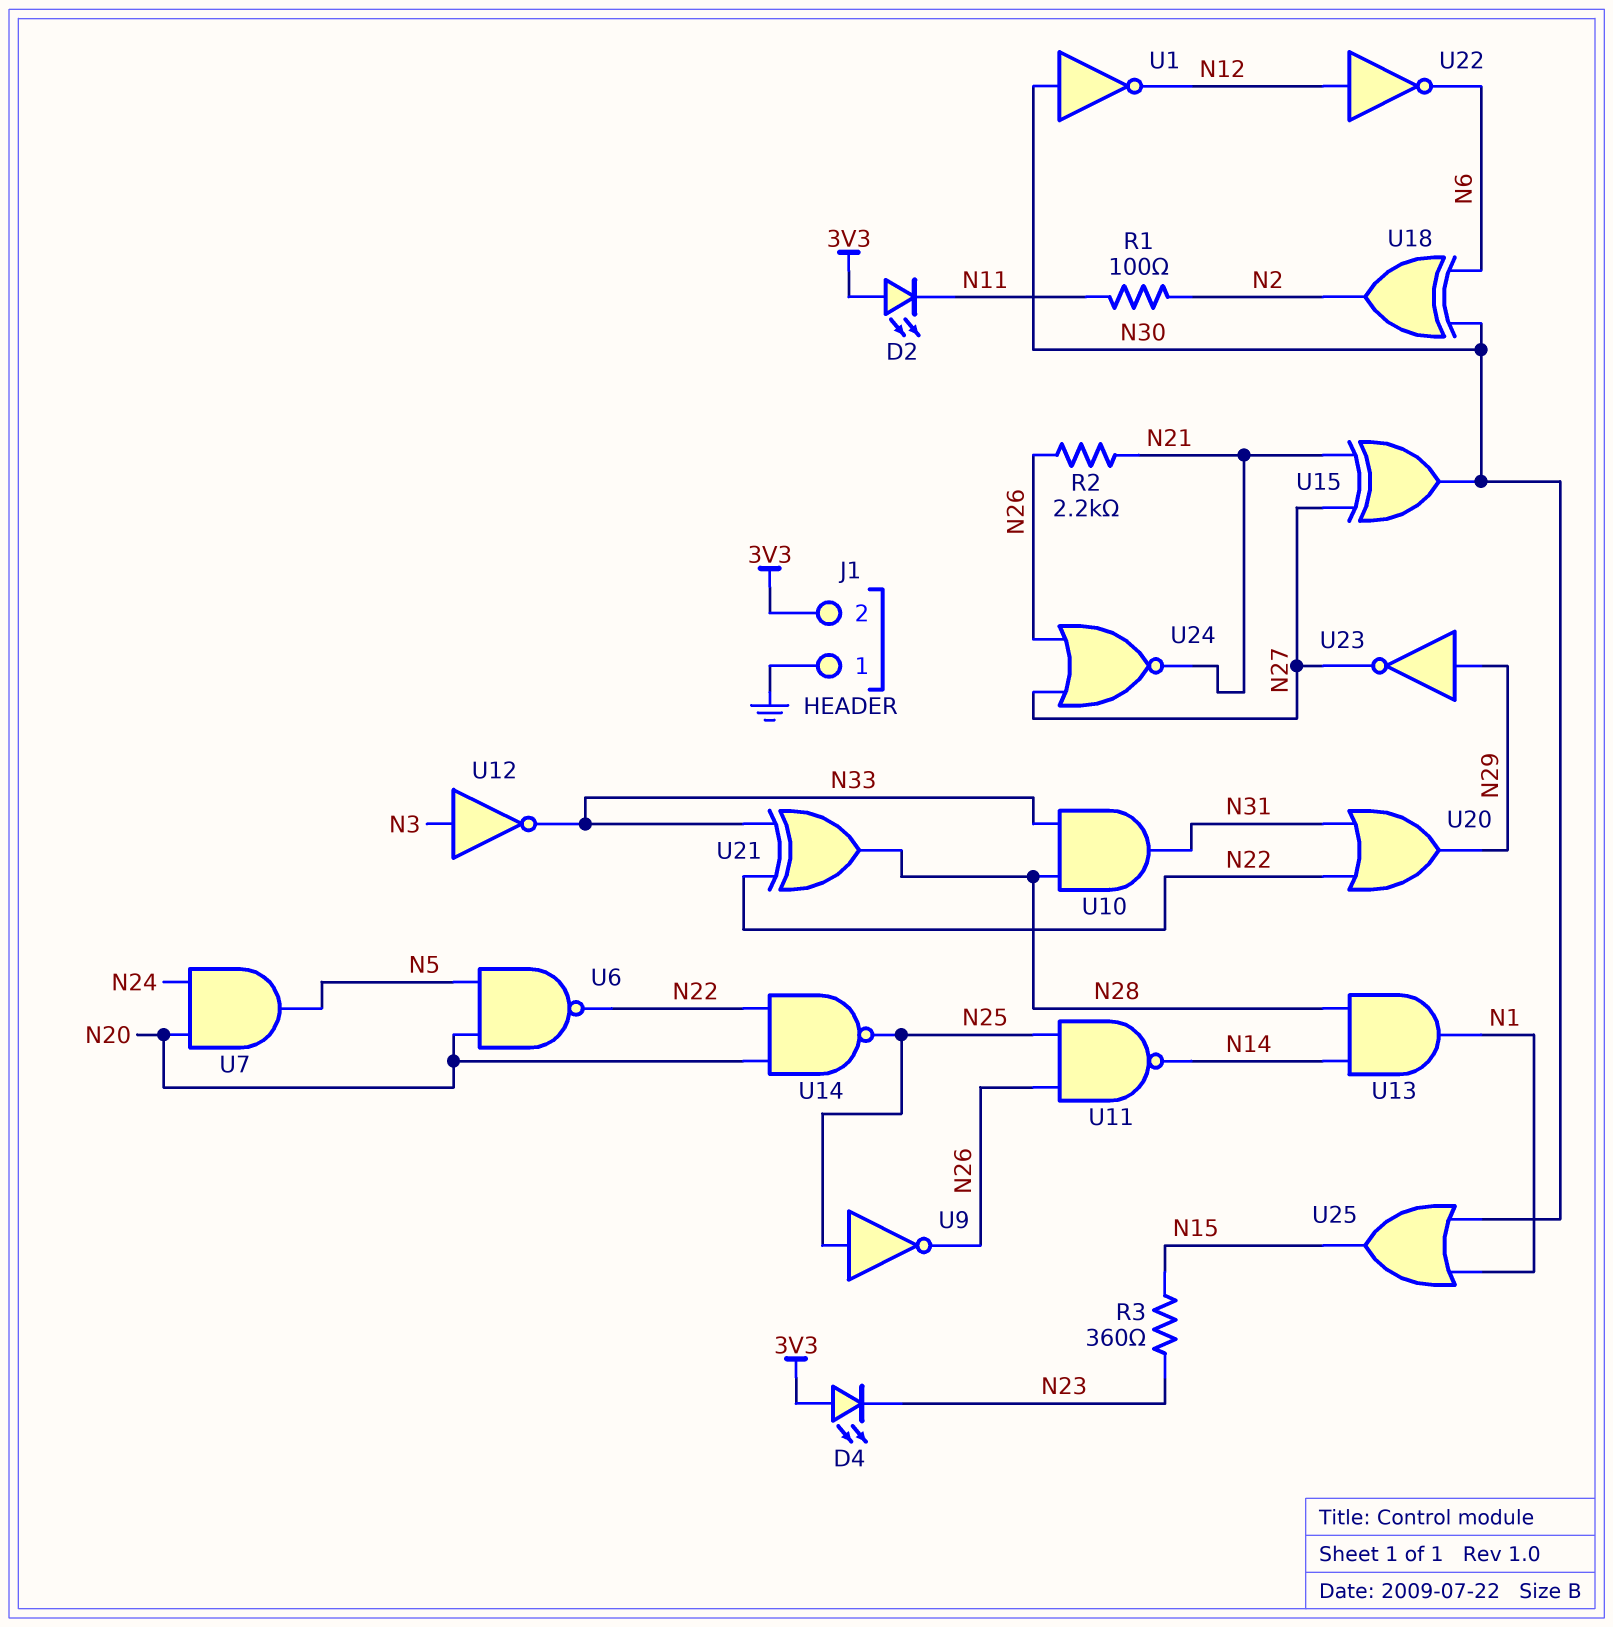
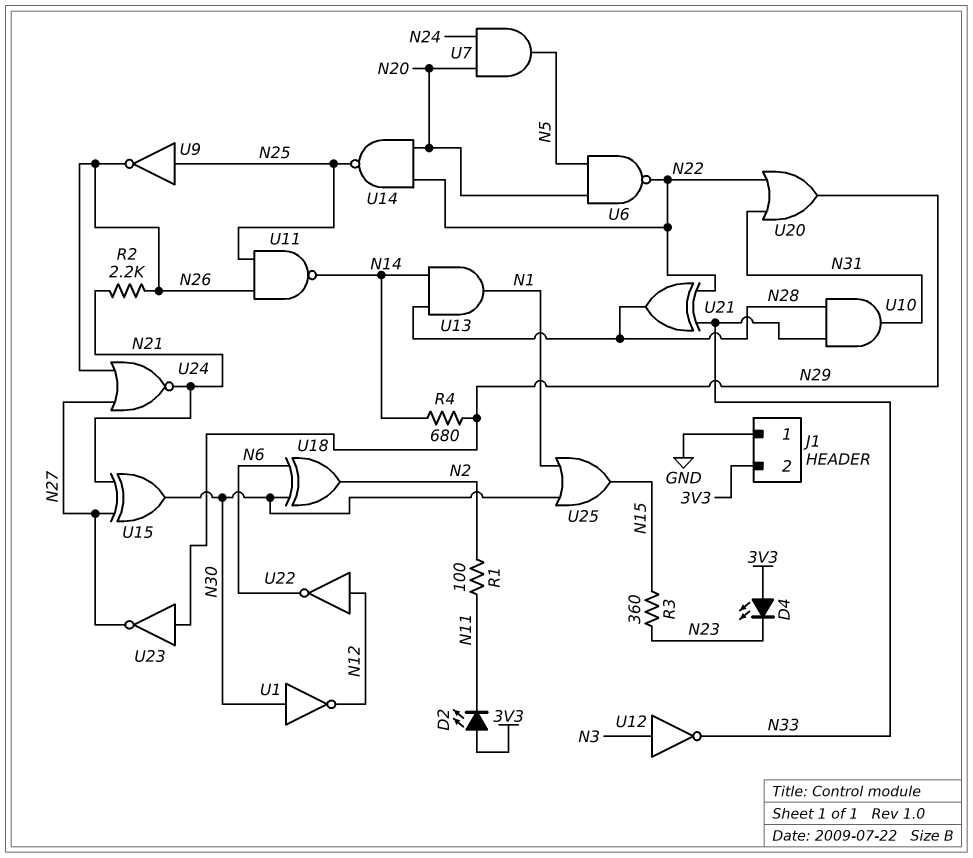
R4: none -> 680 (N14, N29)

